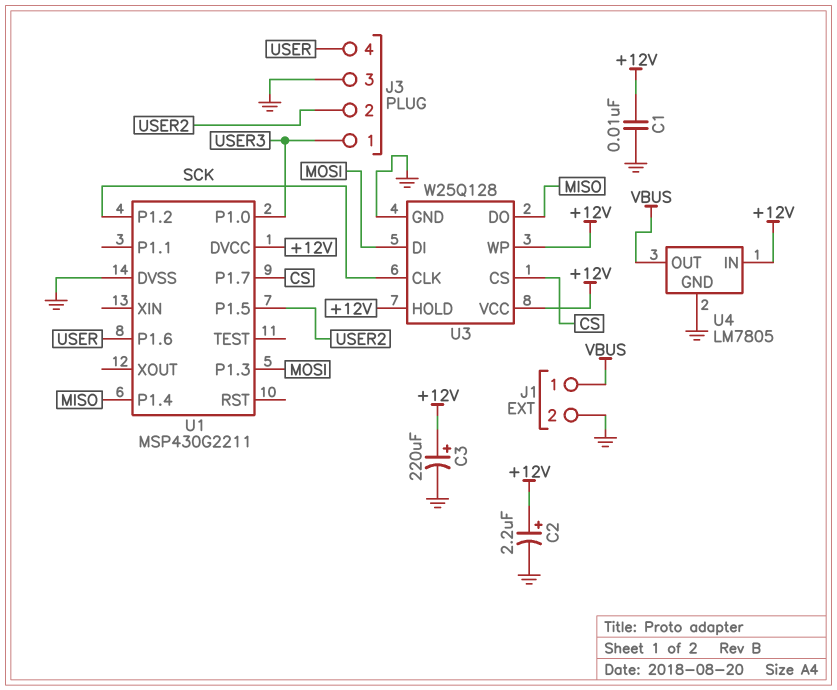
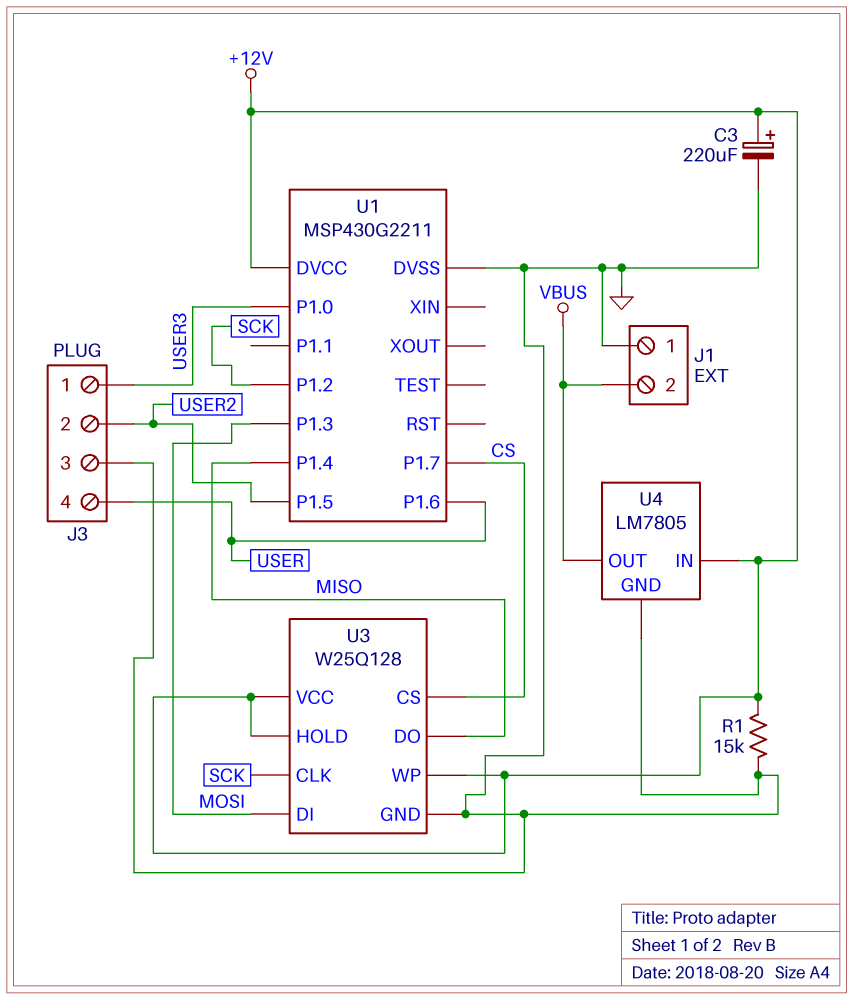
C1: 10nF (+12V, GND) -> none
C2: 2.2uF (plus +12V, minus GND) -> none
J1 pin 1: VBUS -> GND
J1 pin 2: GND -> VBUS
R1: none -> 15k (+12V, GND)

